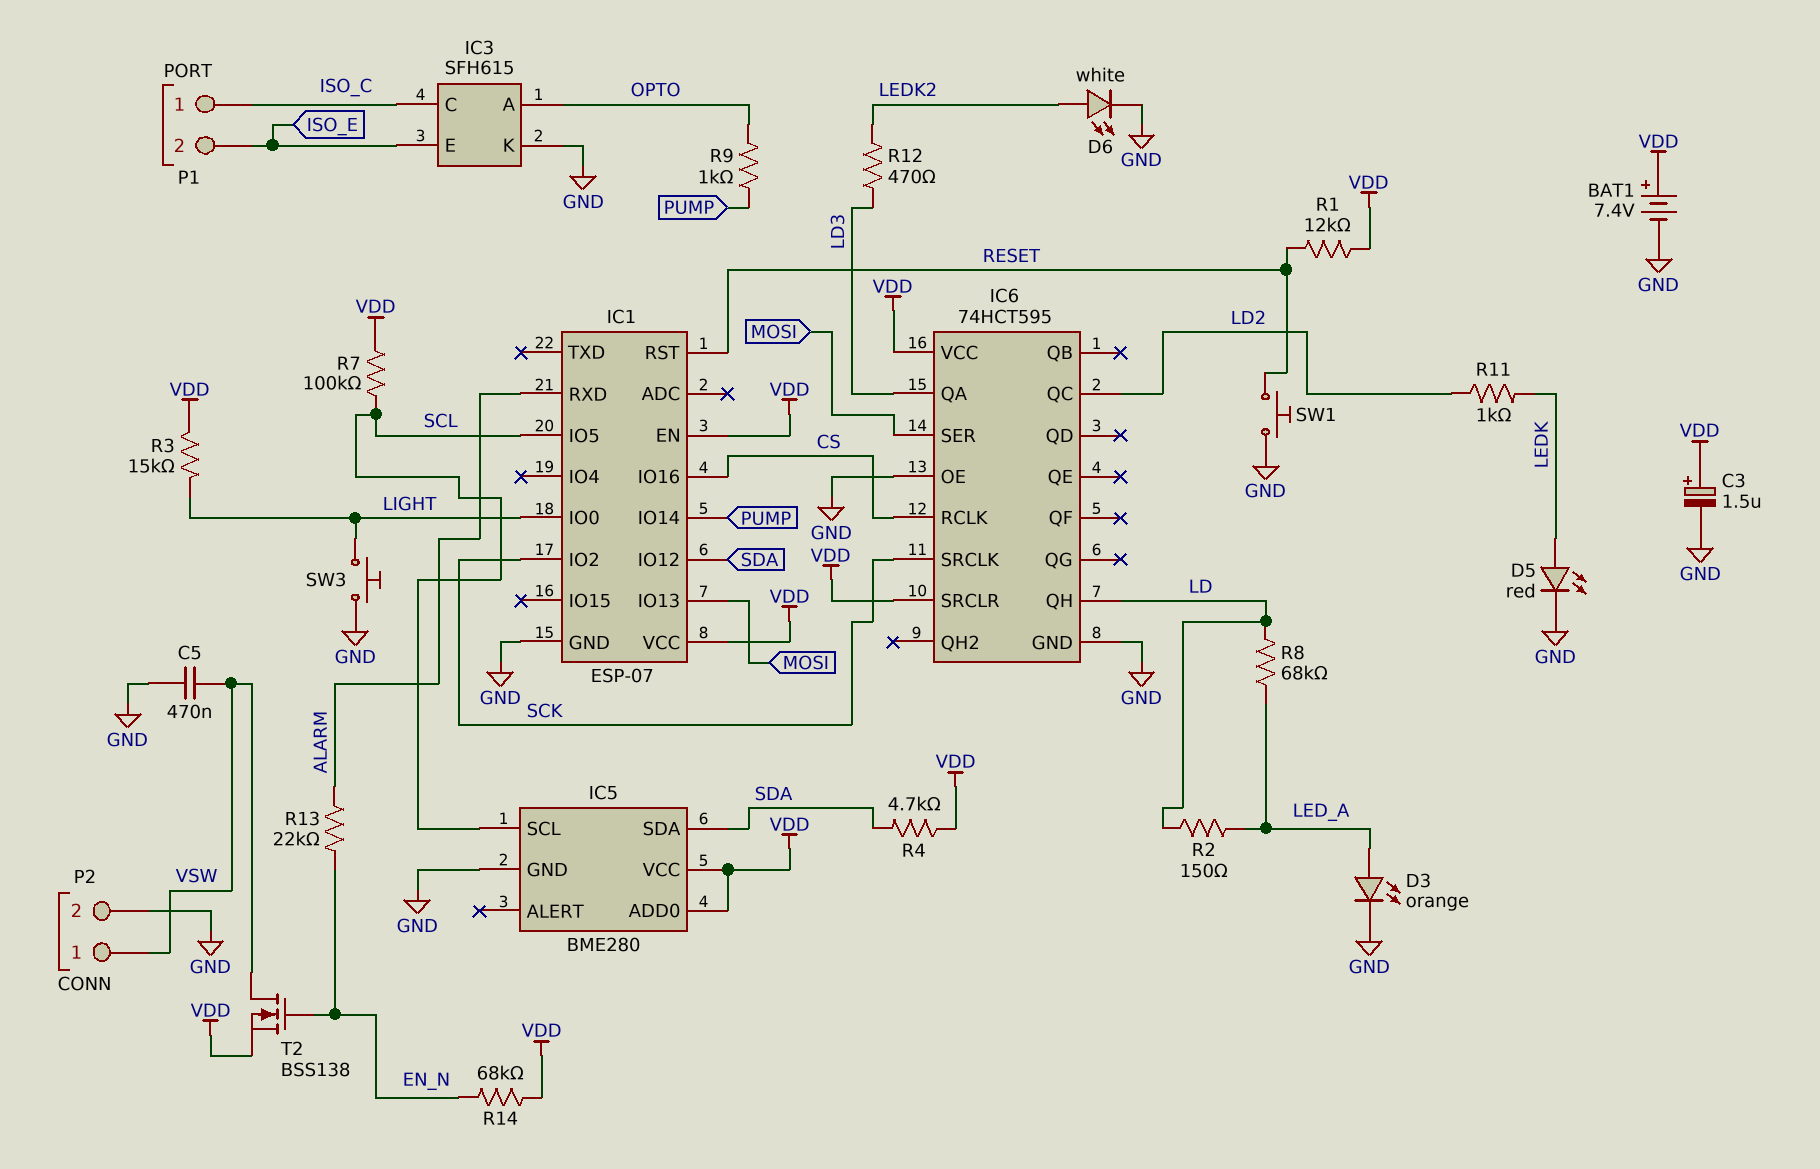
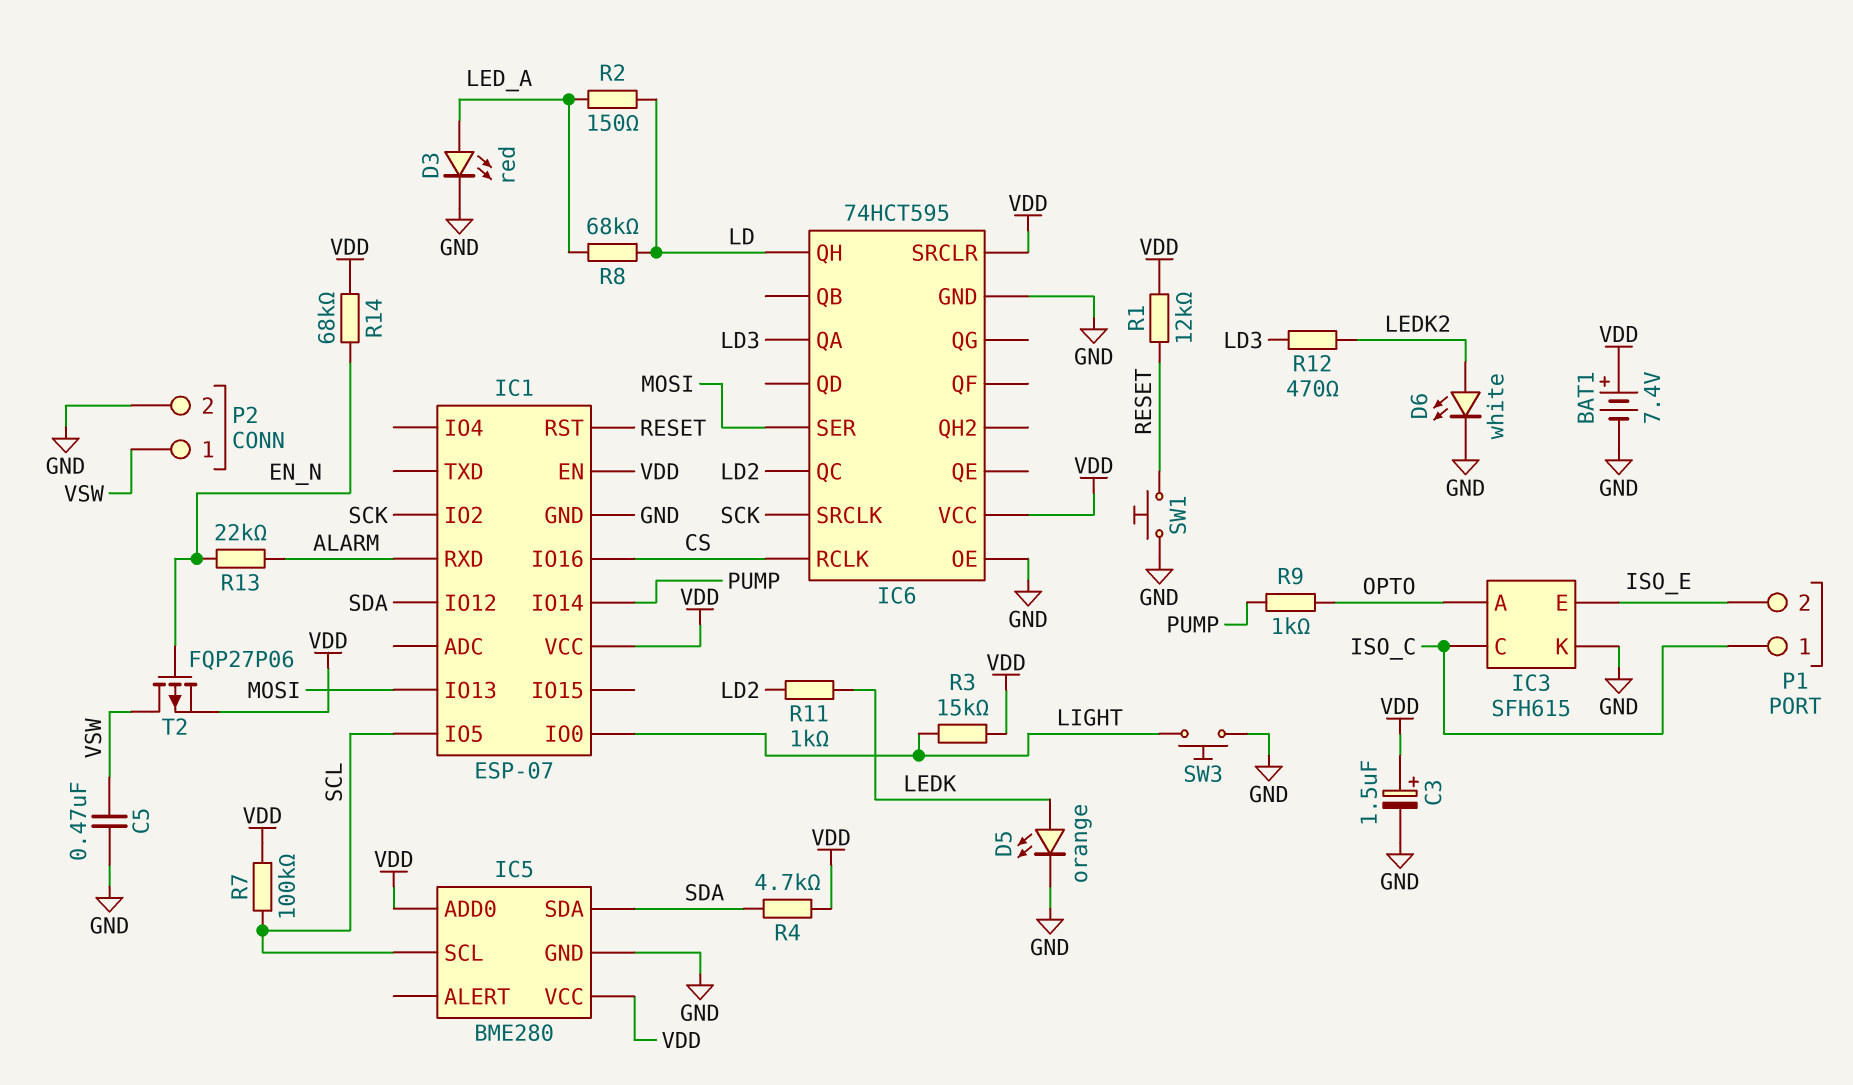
D3: LED orange (A LED_A, K GND) -> LED red (A LED_A, K GND)
D5: LED red (A LEDK, K GND) -> LED orange (A LEDK, K GND)
T2: NMOS BSS138 (G EN_N, D VSW, S VDD) -> PMOS FQP27P06 (G EN_N, D VSW, S VDD)

